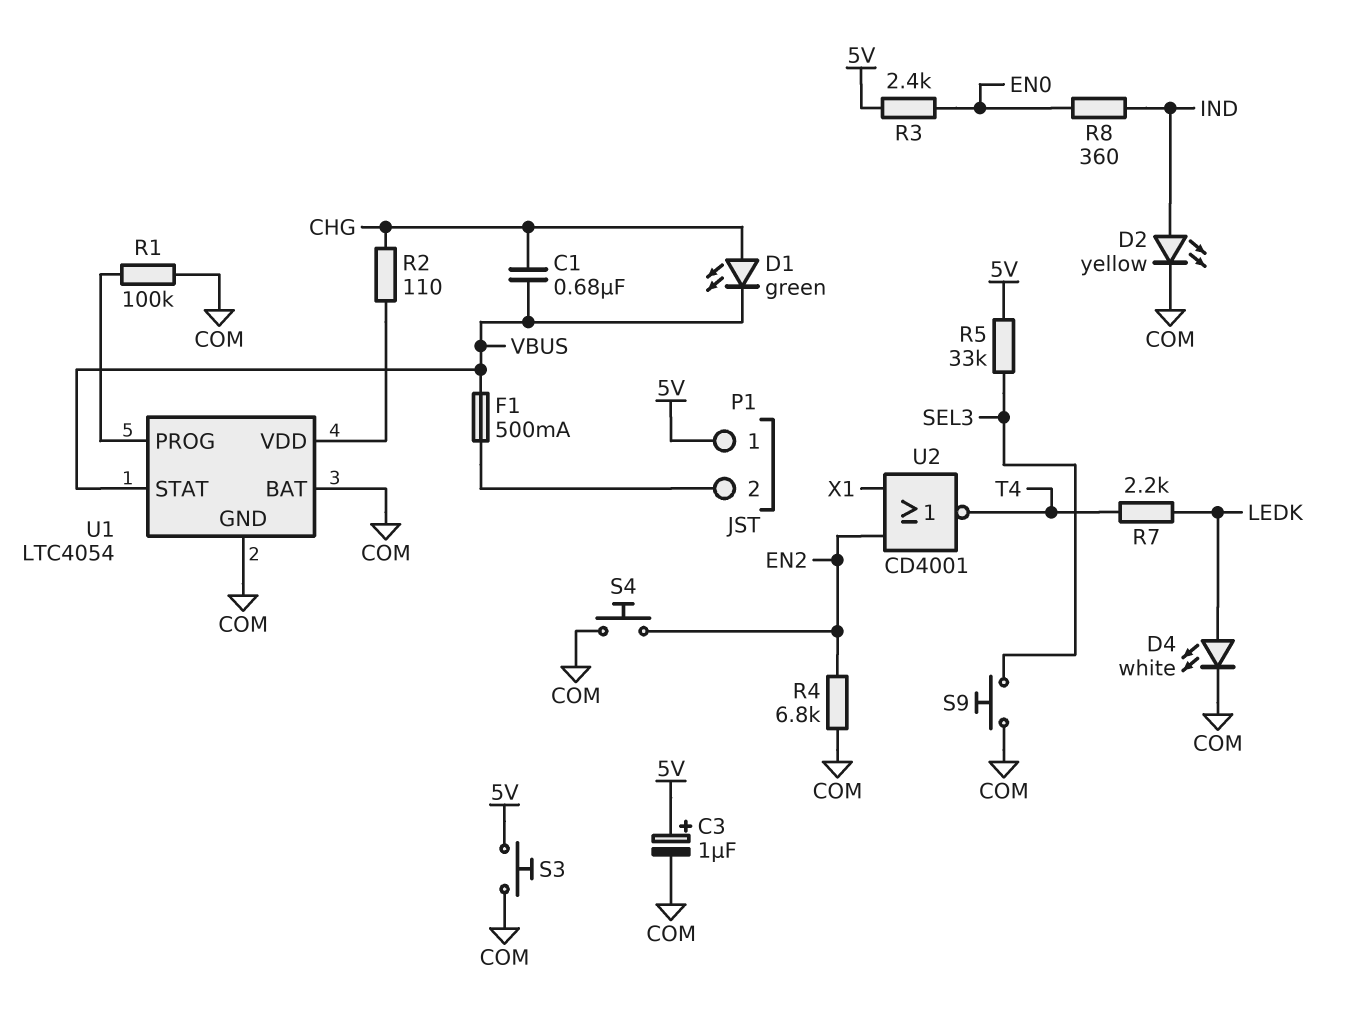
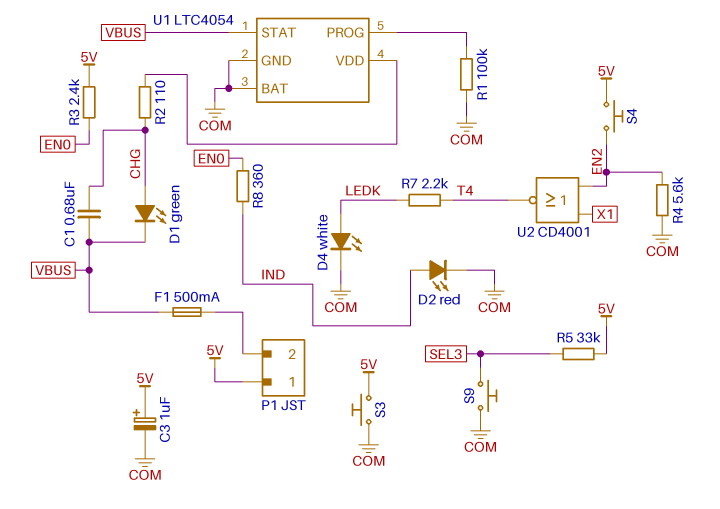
D2: LED yellow (A IND, K COM) -> LED red (A IND, K COM)
R4: 6.8k (COM, EN2) -> 5.6k (COM, EN2)
S4: button (COM, EN2) -> button (5V, EN2)

